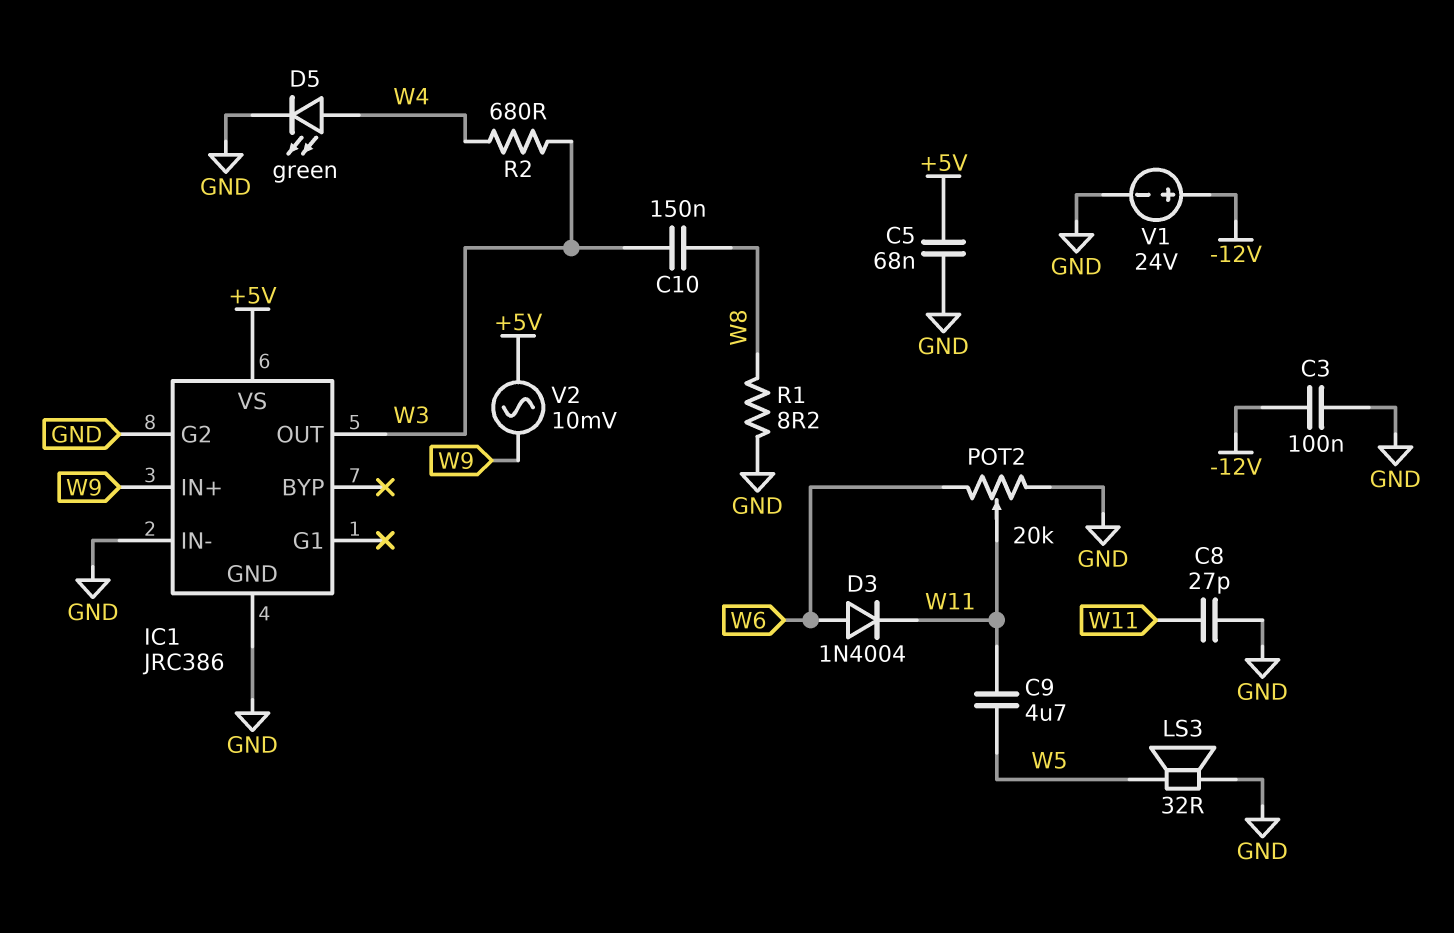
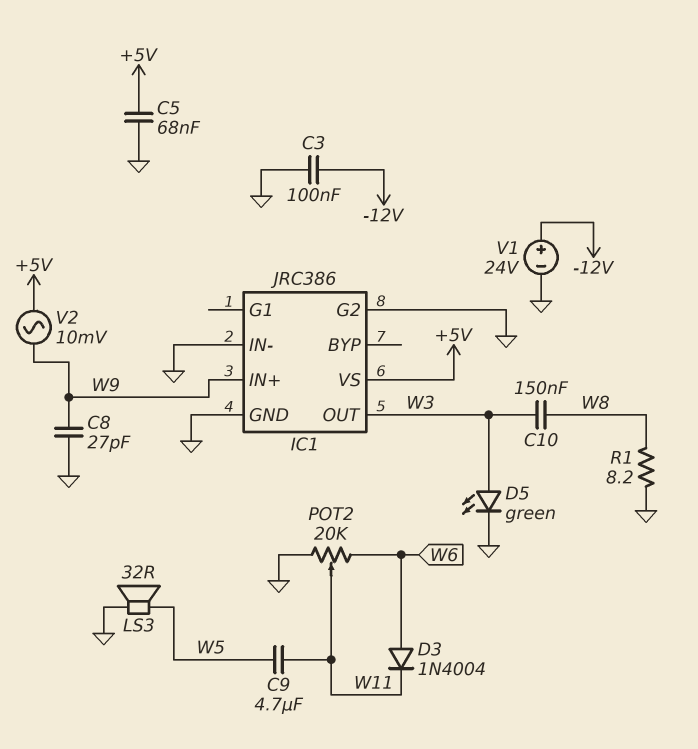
C8: 27pF (GND, W11) -> 27pF (GND, W9)
D5: LED green (A W4, K GND) -> LED green (A W3, K GND)
R2: 680 (W3, W4) -> none

